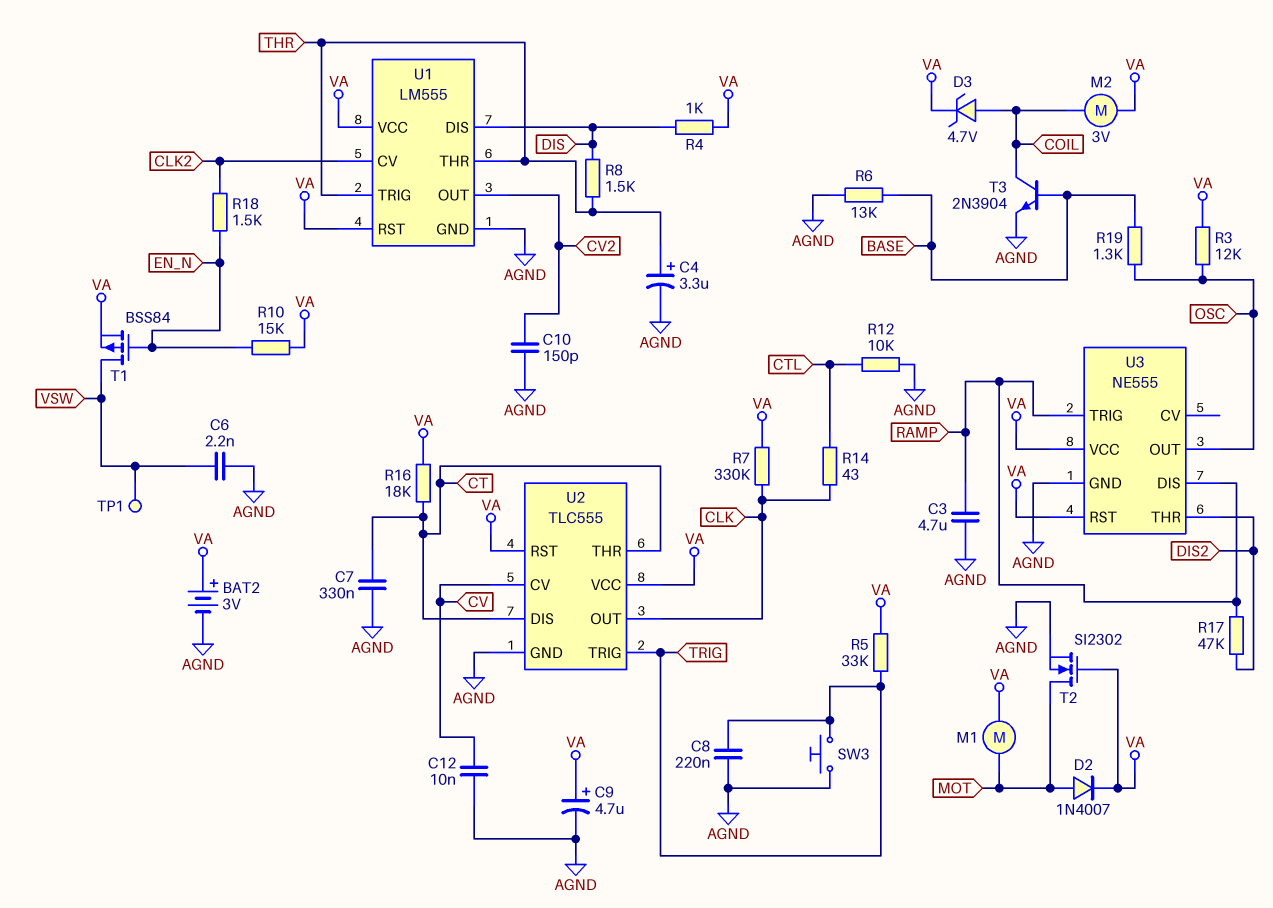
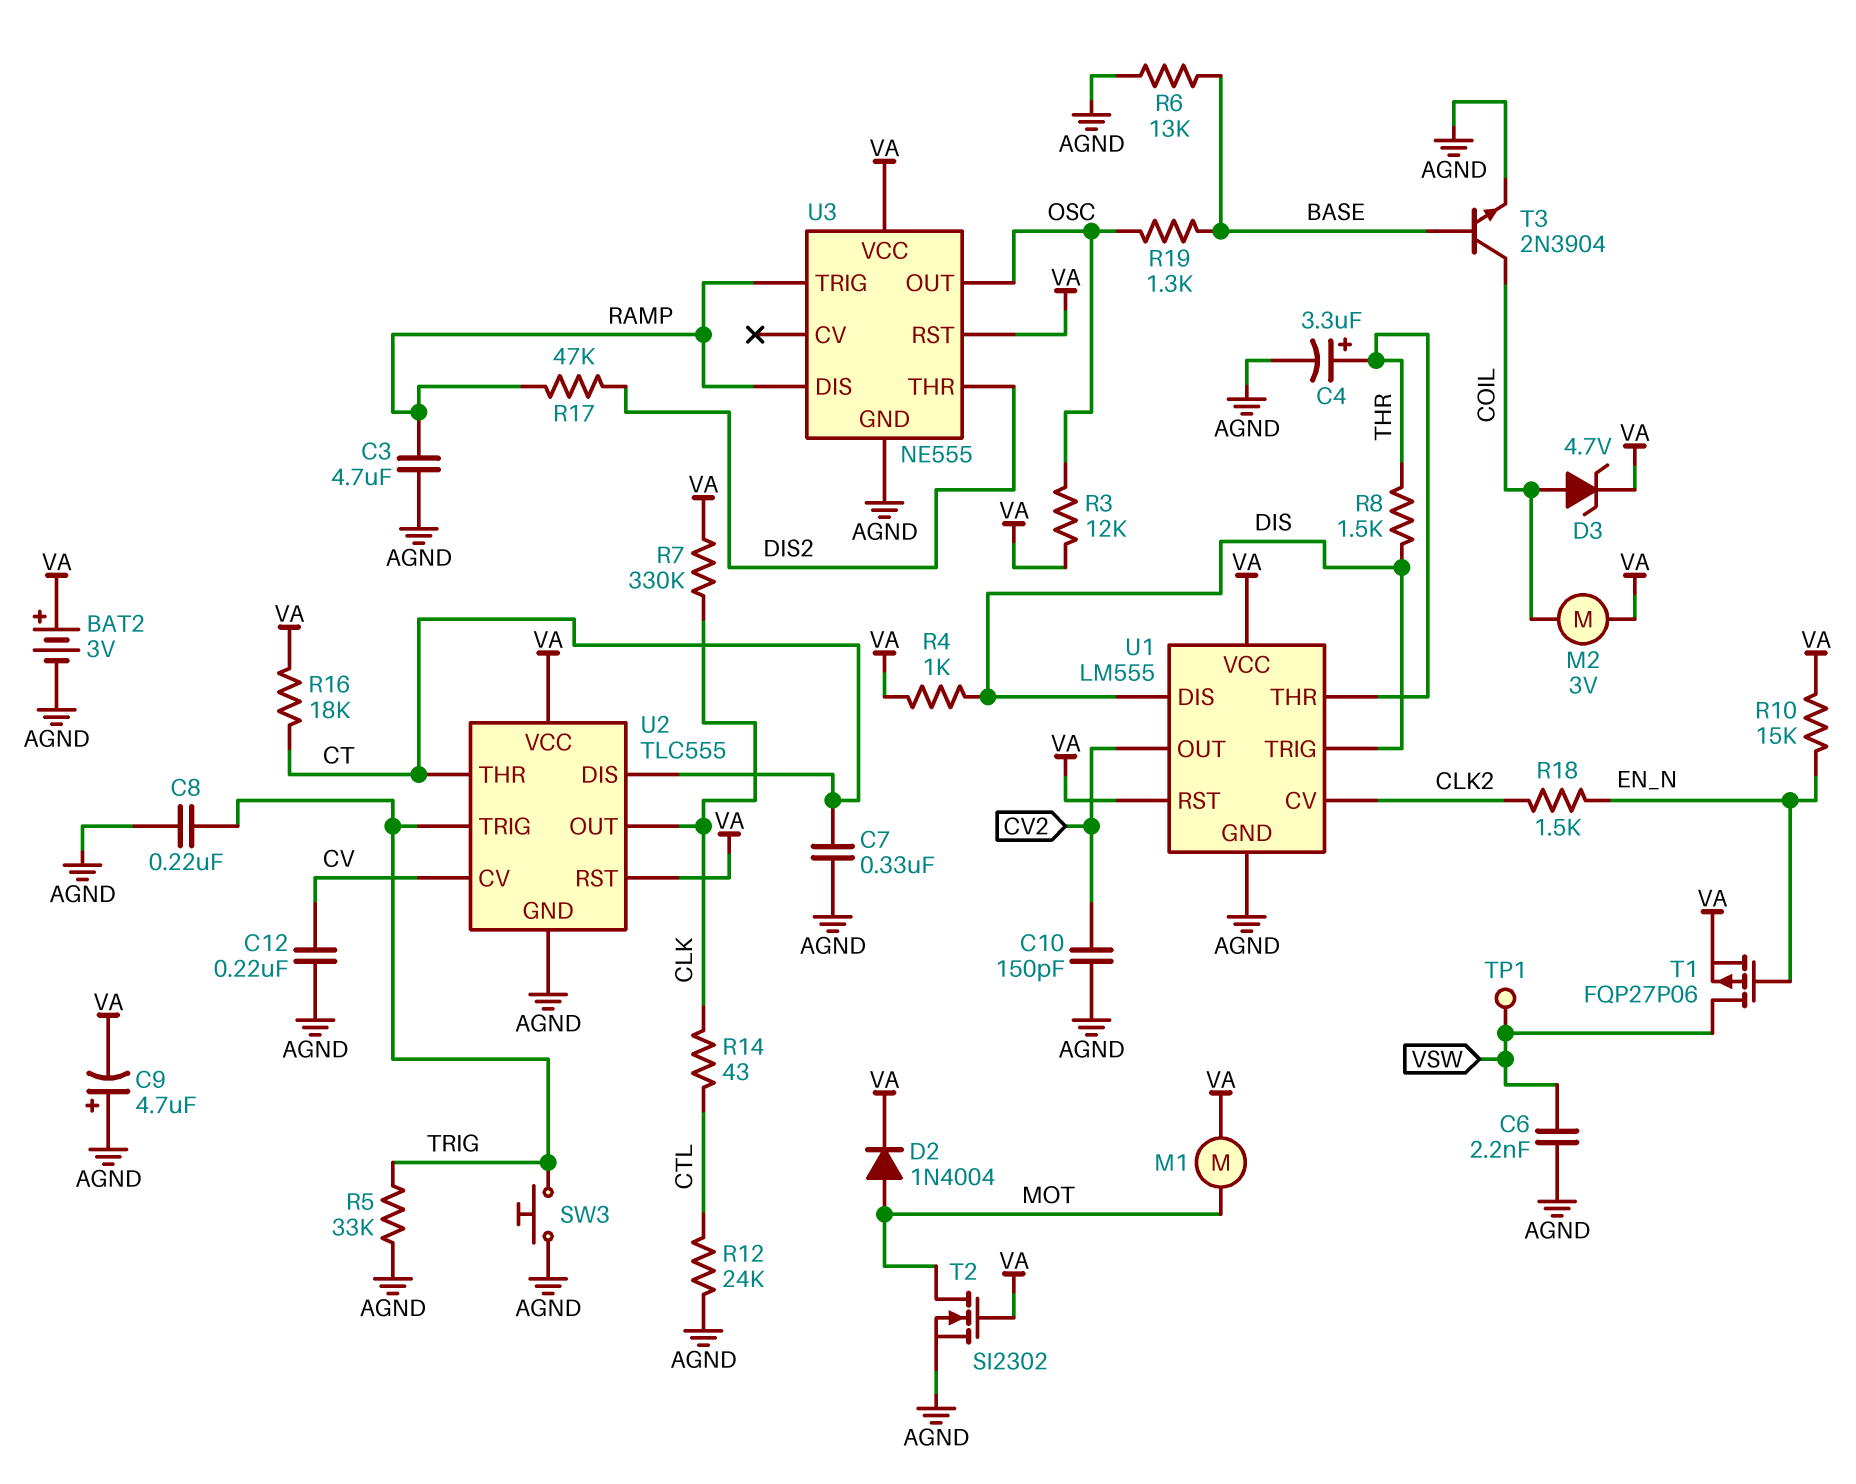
C9: 4.7uF (plus VA, minus AGND) -> 4.7uF (plus AGND, minus VA)
C12: 10nF (AGND, CV) -> 220nF (AGND, CV)
D2: diode 1N4007 (A MOT, K VA) -> diode 1N4004 (A MOT, K VA)
R5: 33k (TRIG, VA) -> 33k (AGND, TRIG)
R12: 10k (AGND, CTL) -> 24k (AGND, CTL)
T1: PMOS BSS84 (G EN_N, D VSW, S VA) -> PMOS FQP27P06 (G EN_N, D VSW, S VA)
U1 pin TRIG: THR -> DIS

